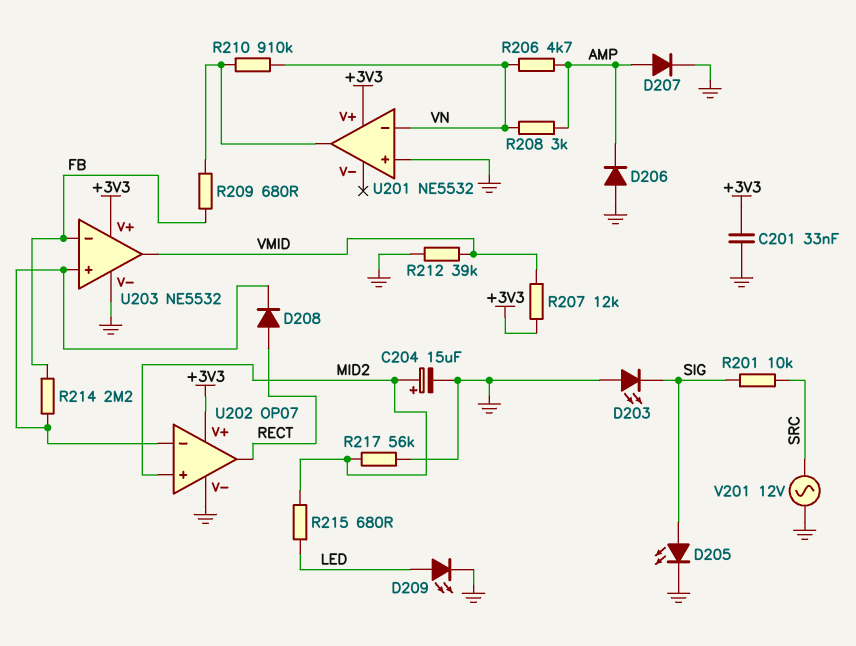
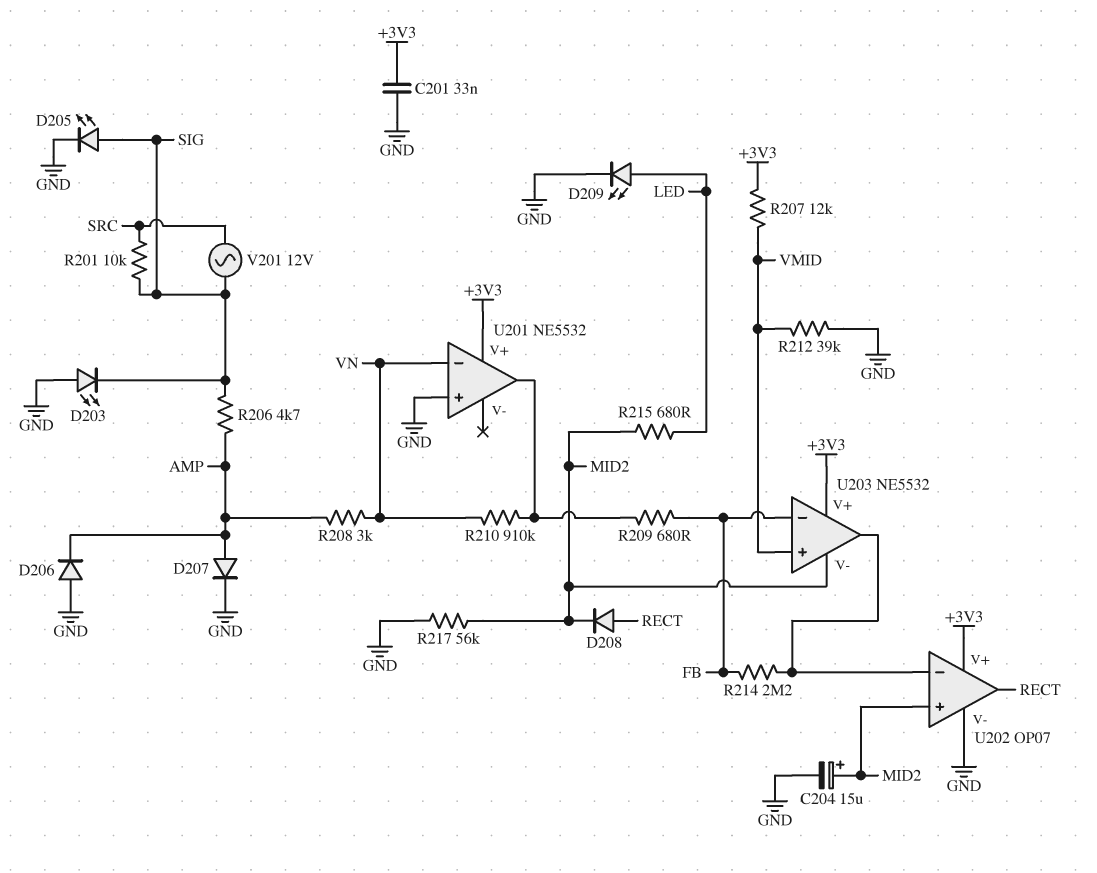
D208: diode (A RECT, K U202/in-) -> diode (A RECT, K MID2)
R206: 4.7k (AMP, VN) -> 4.7k (AMP, SIG)
U203 pin V-: GND -> MID2
U203 pin in+: U202/in- -> VMID
U203 pin out: VMID -> U202/in-
V201: AC 12V (GND, SRC) -> AC 12V (SIG, SRC)

